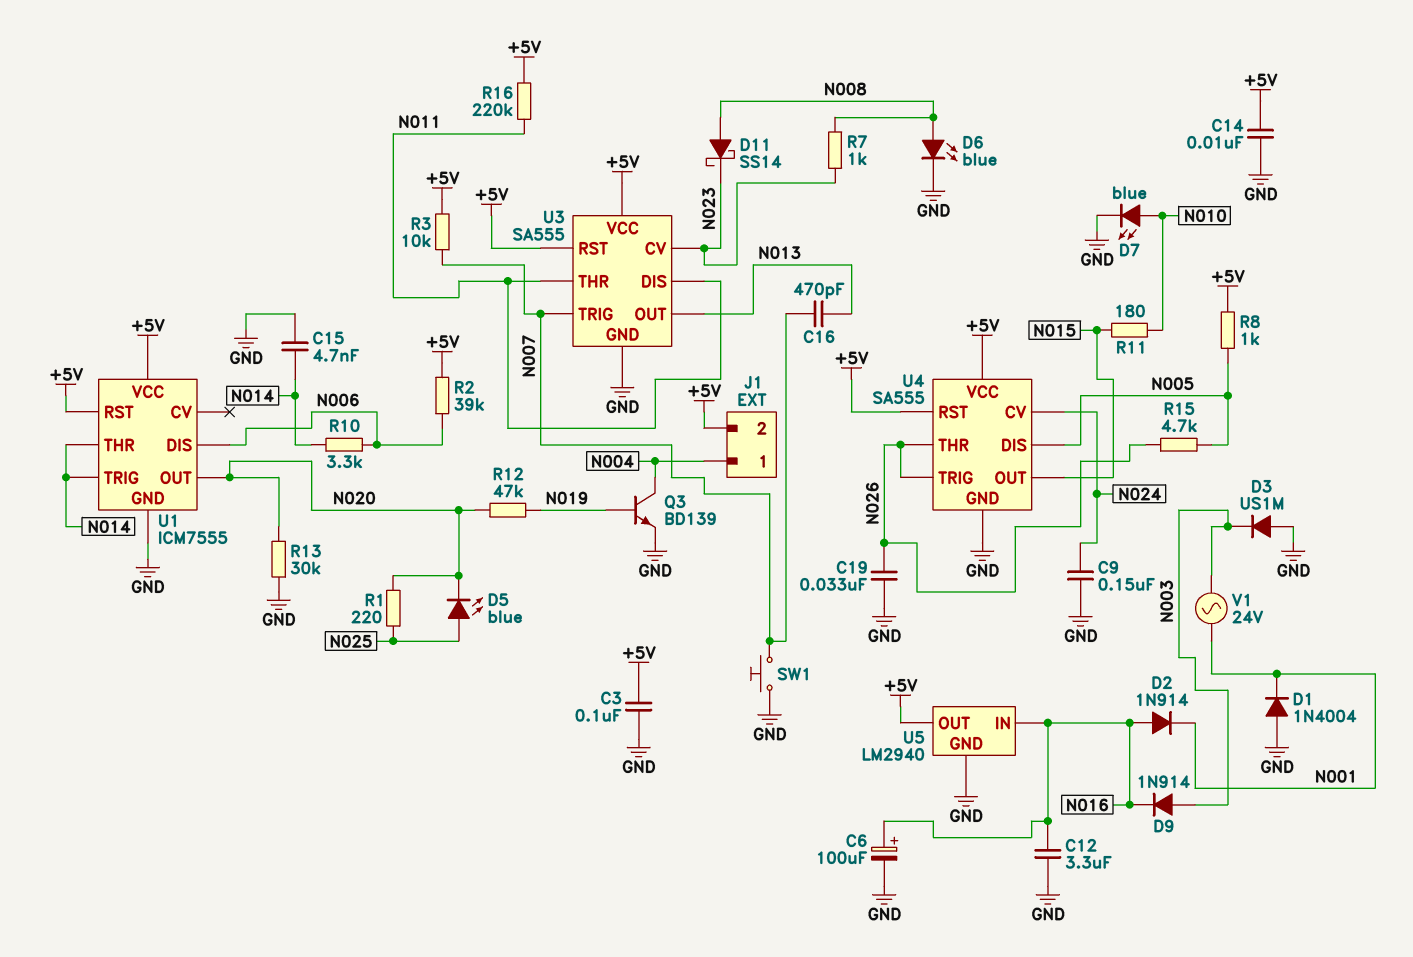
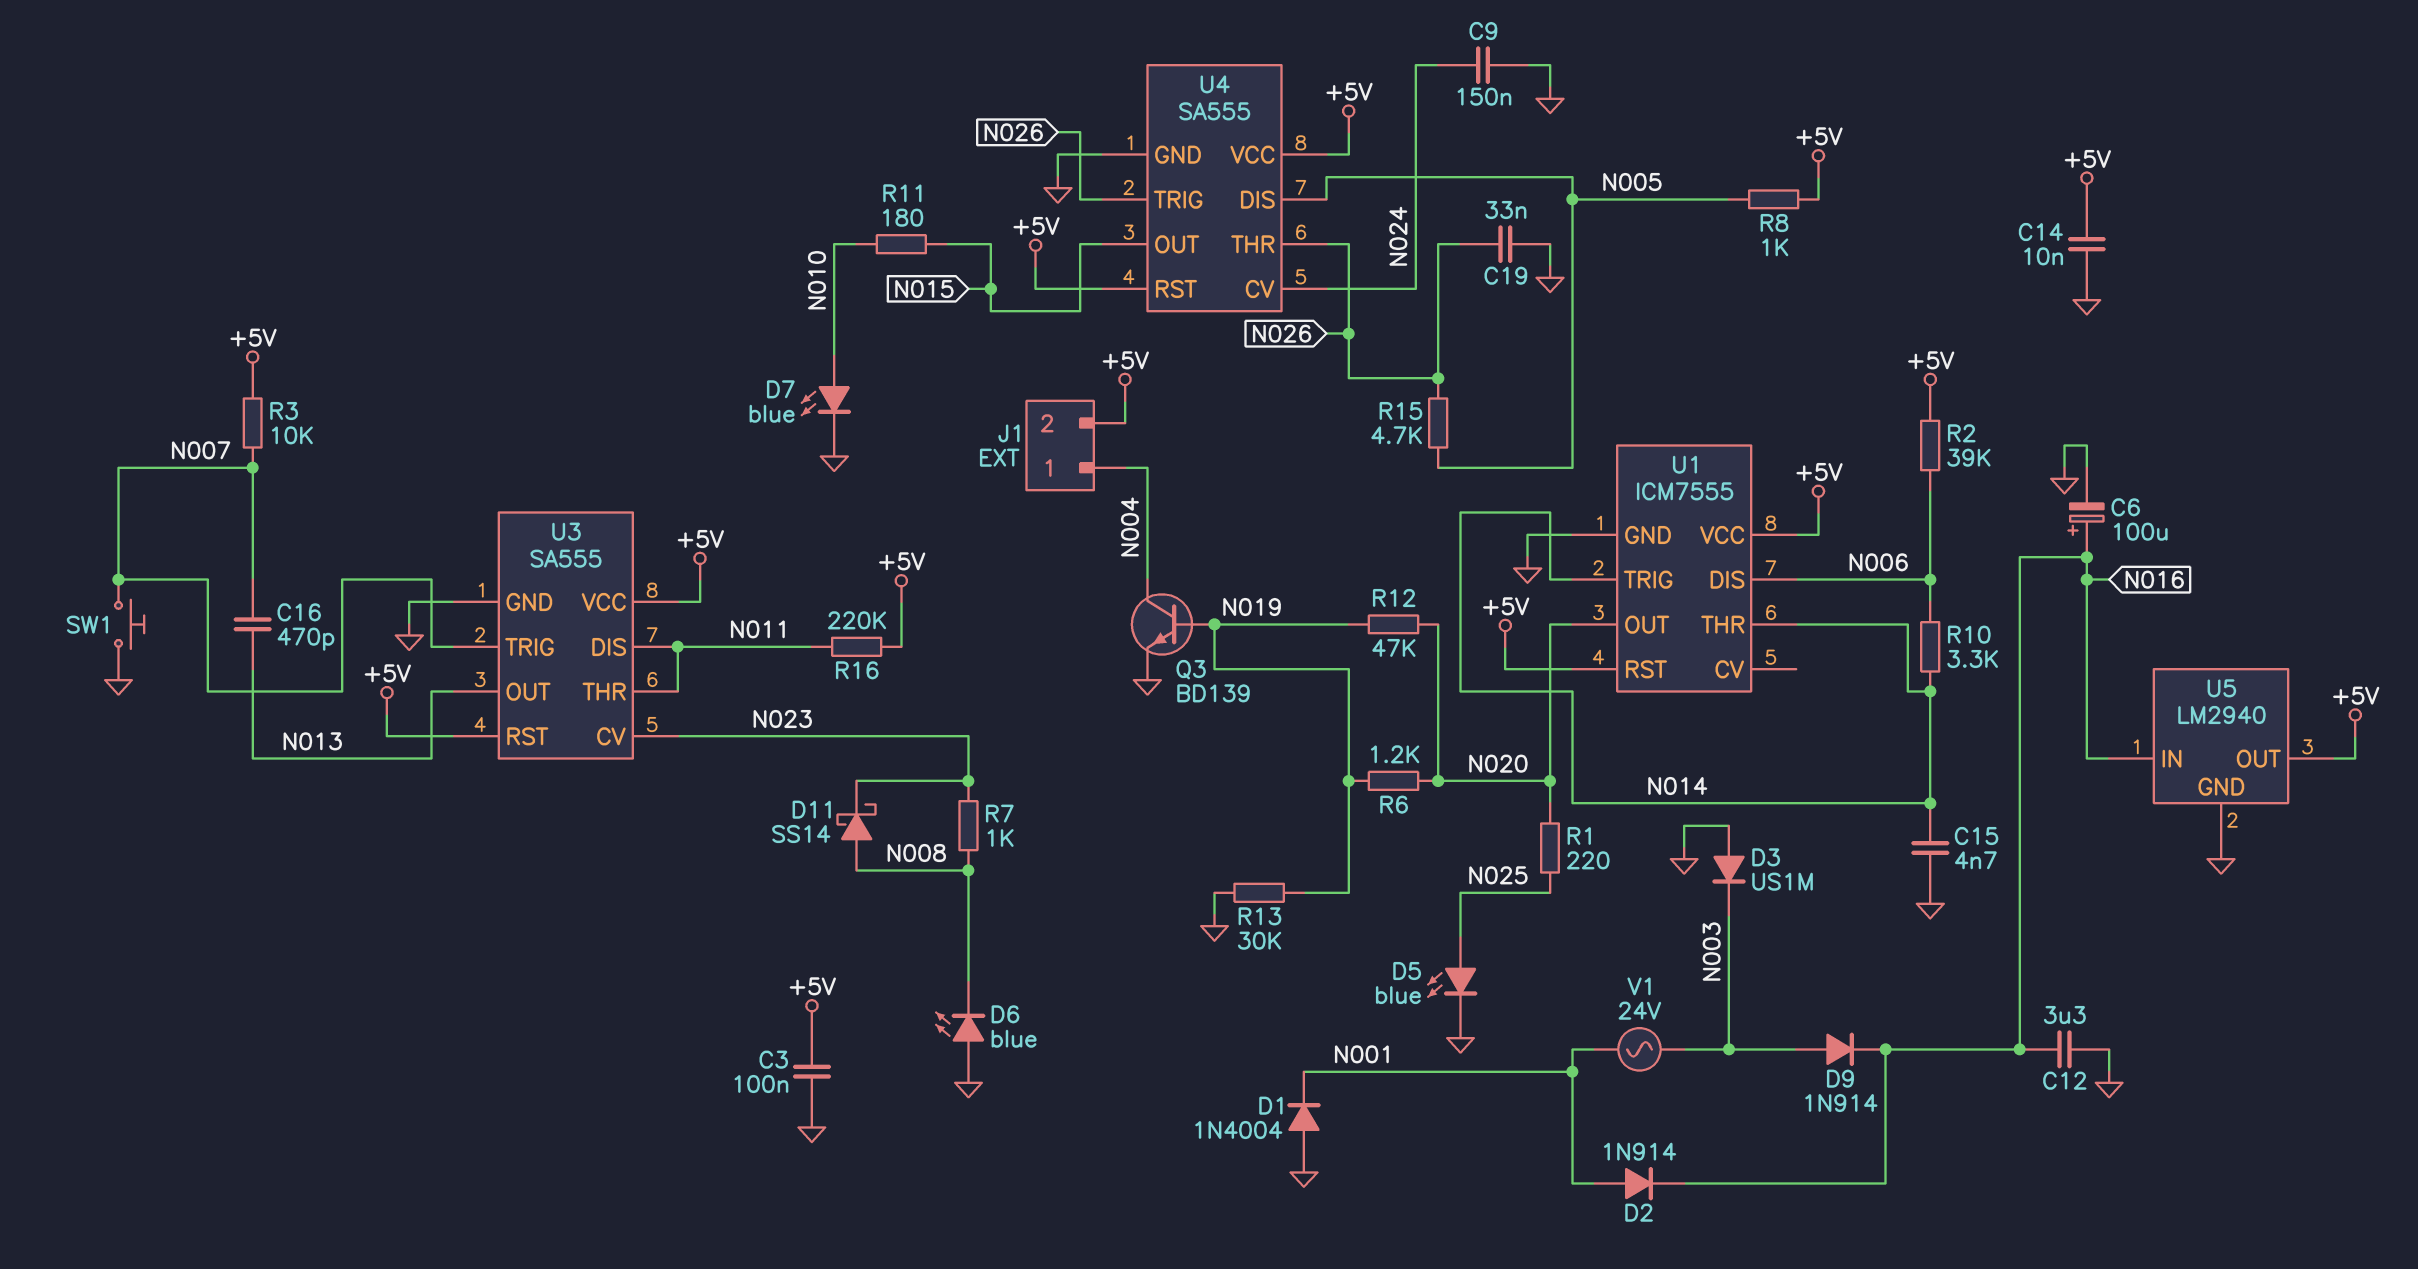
D2: diode 1N914 (A N016, K N001) -> diode 1N914 (A N001, K N016)
D5: LED blue (A N025, K N020) -> LED blue (A N025, K GND)
D6: LED blue (A N008, K GND) -> LED blue (A GND, K N008)
R6: none -> 1.2k (N019, N020)
R13: 30k (GND, N020) -> 30k (GND, N019)

